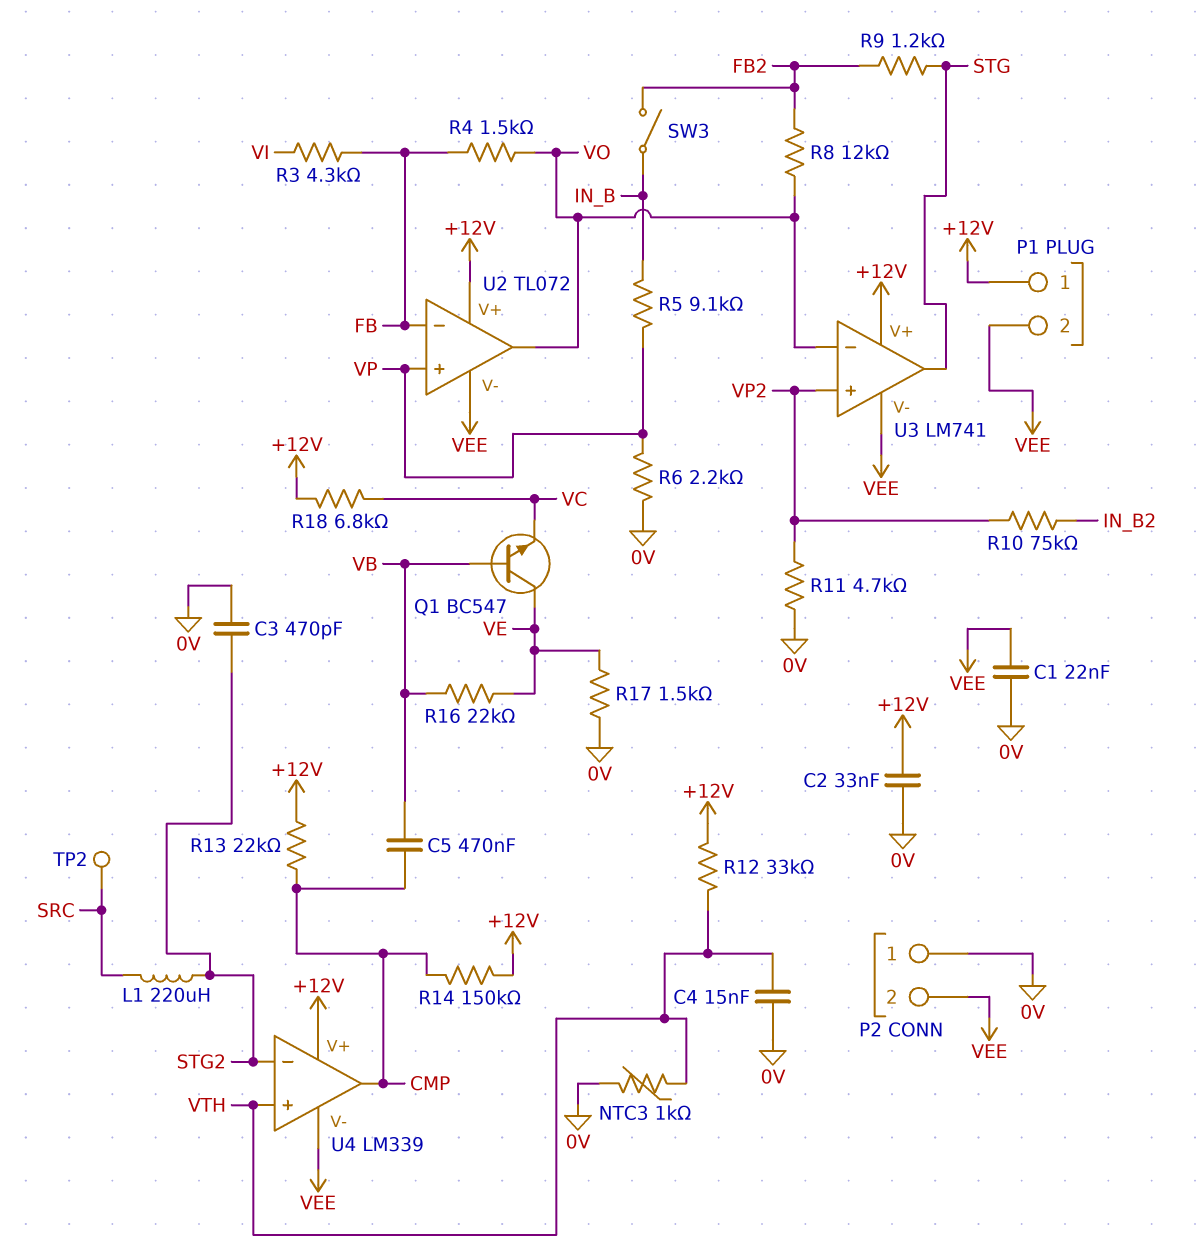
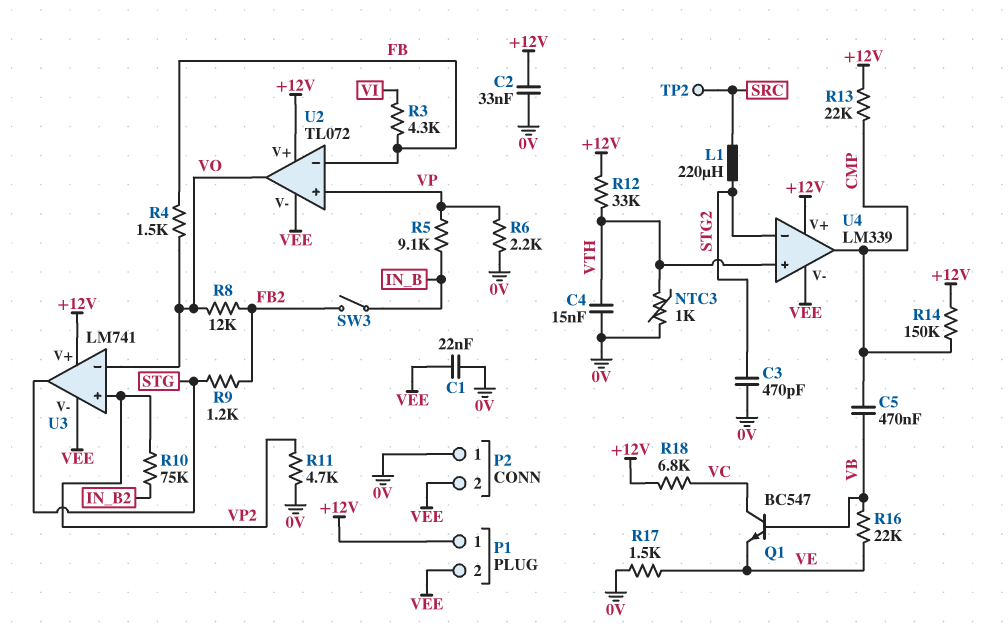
Q1: NPN BC547 (B VB, C VE, E VC) -> NPN BC547 (B VB, C VC, E VE)

